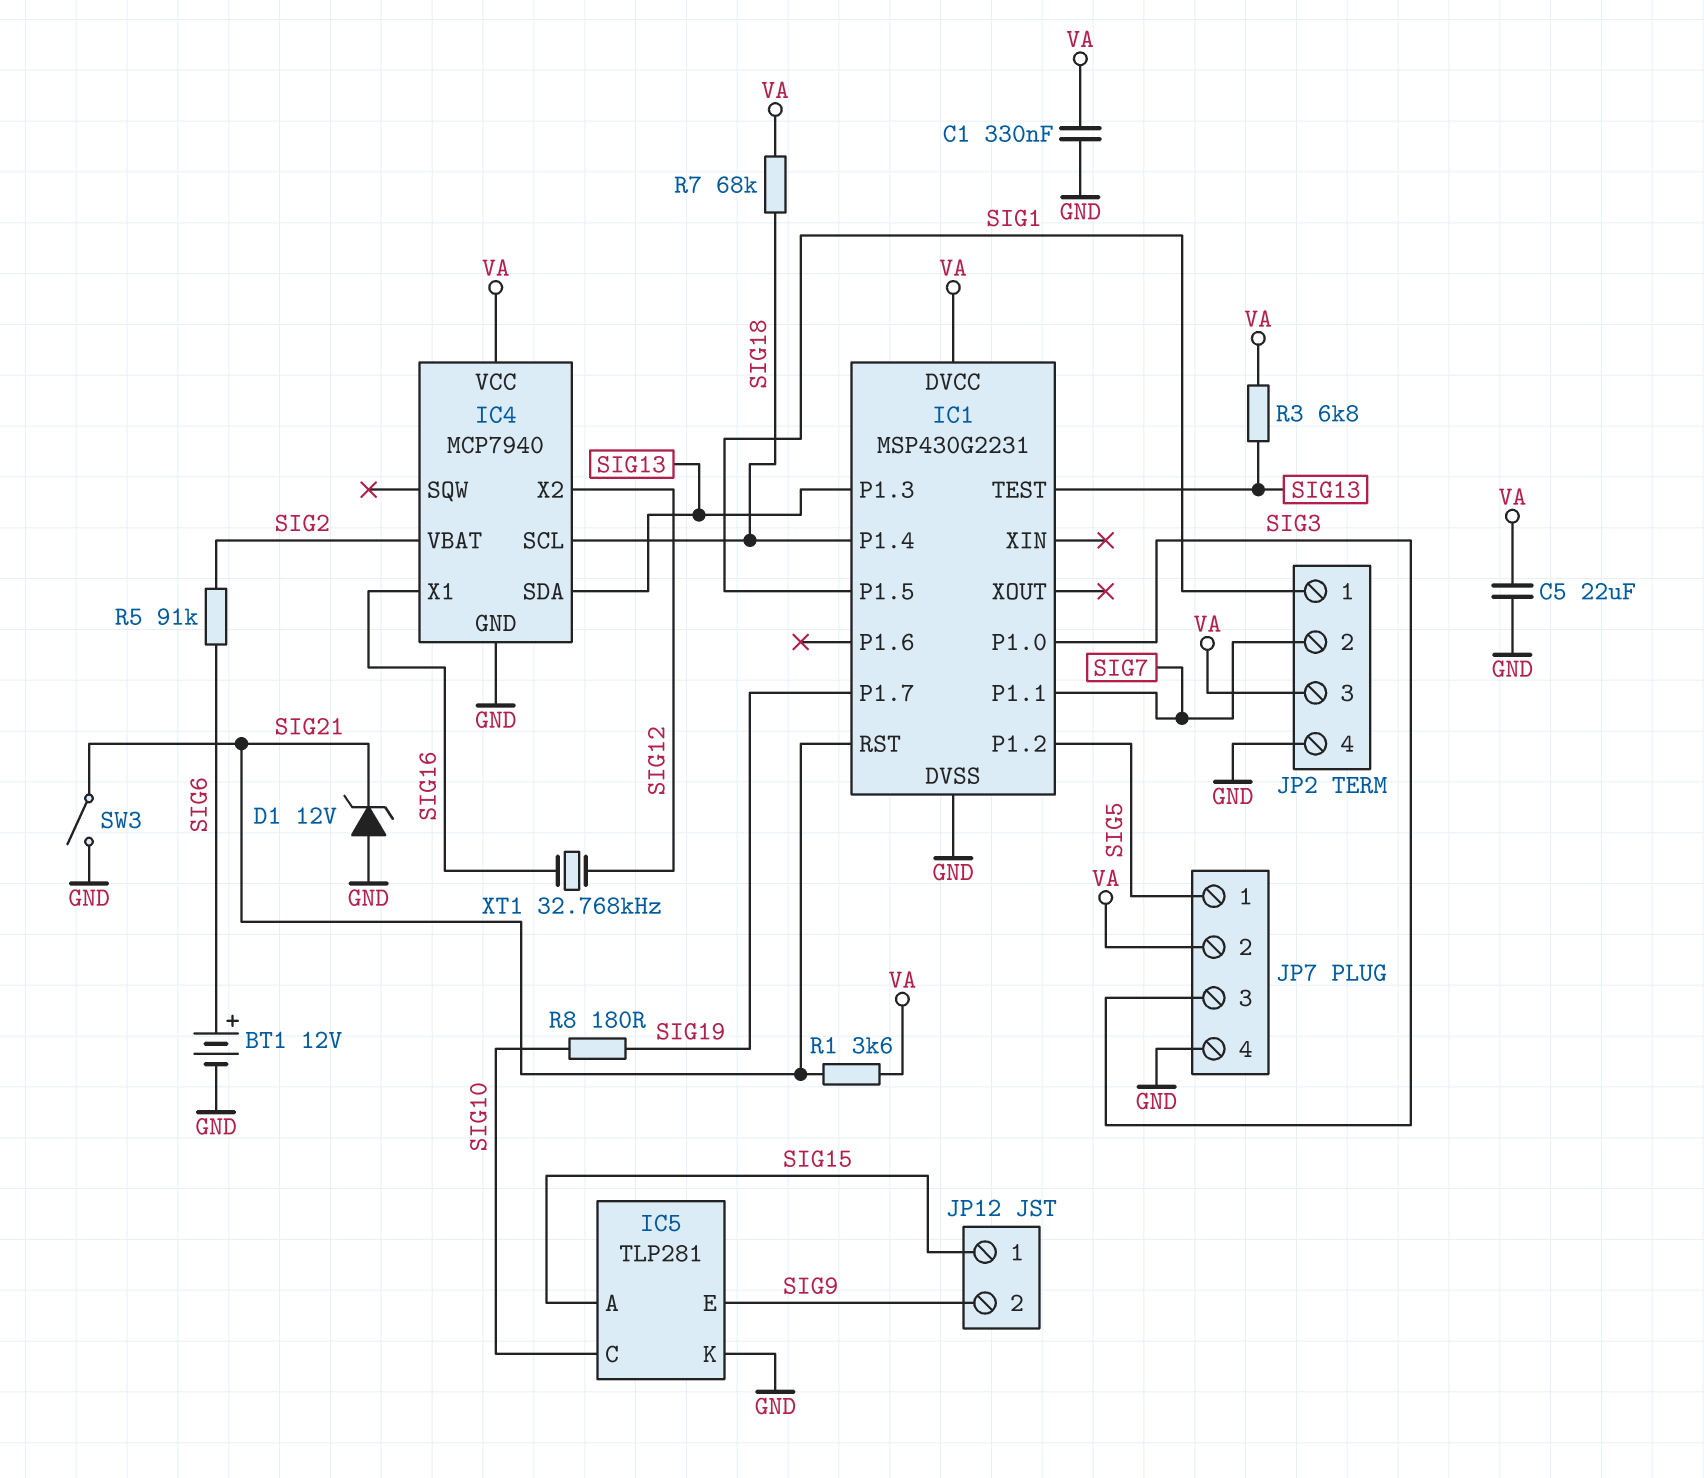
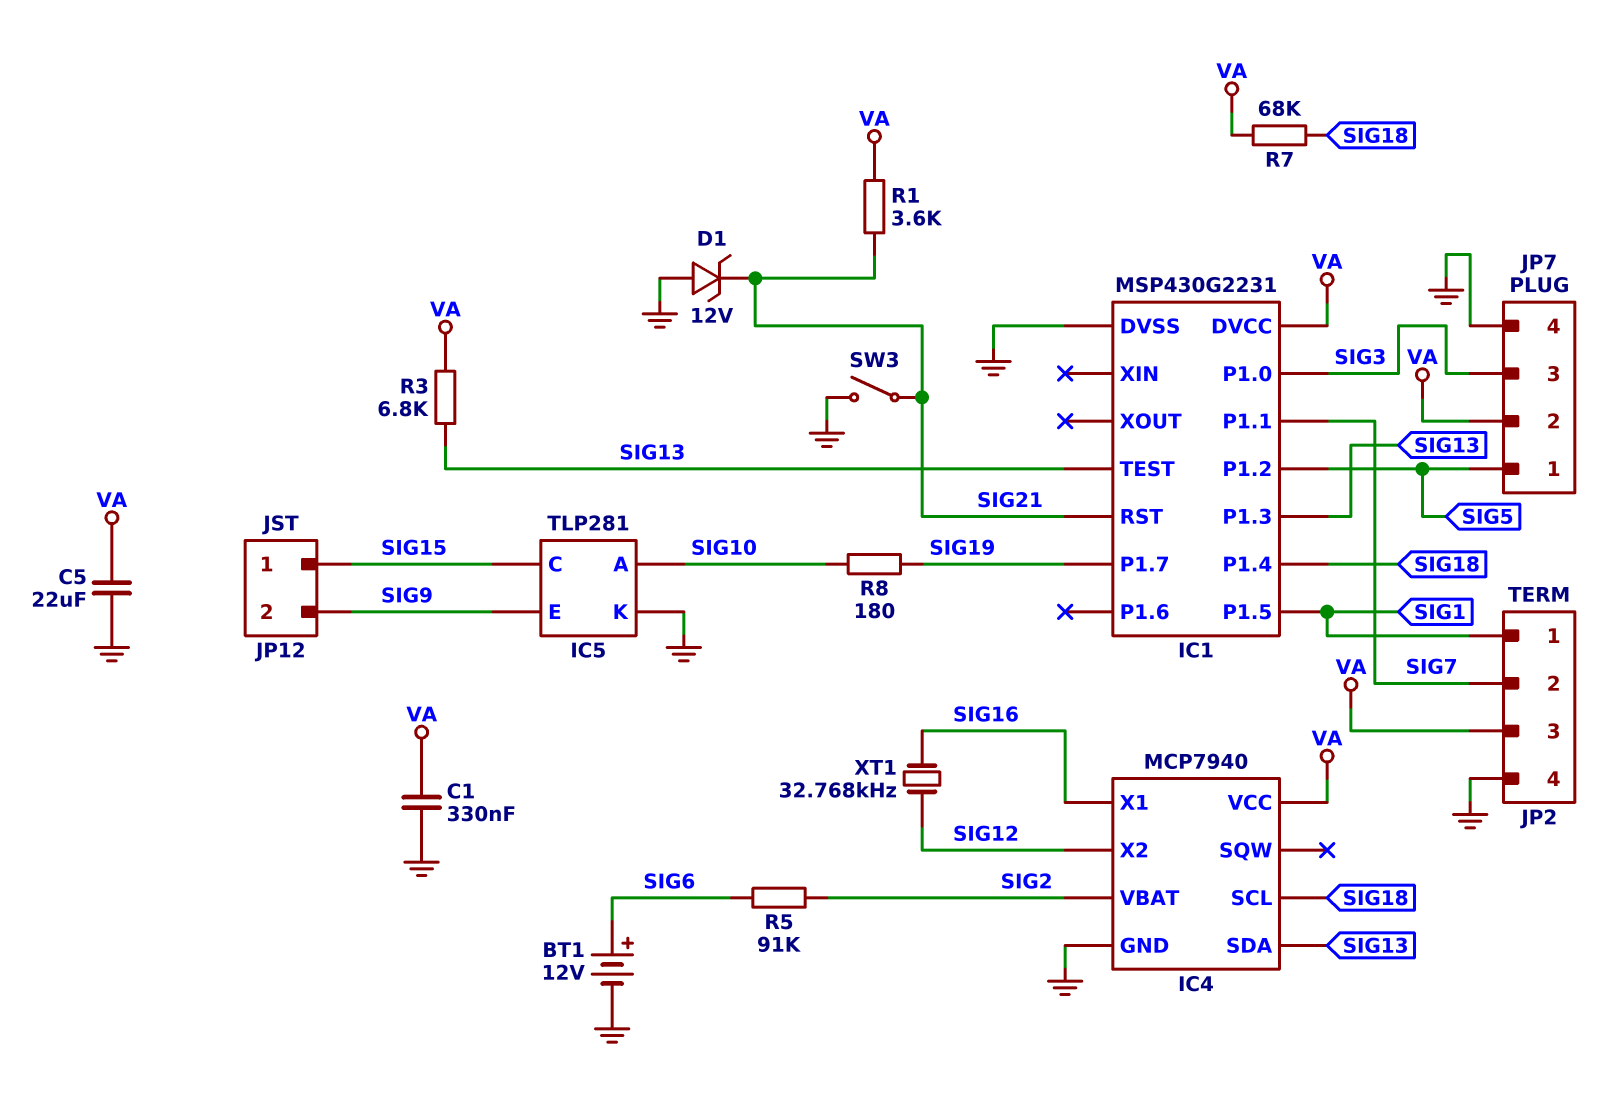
IC5 pin A: SIG15 -> SIG10
IC5 pin C: SIG10 -> SIG15

